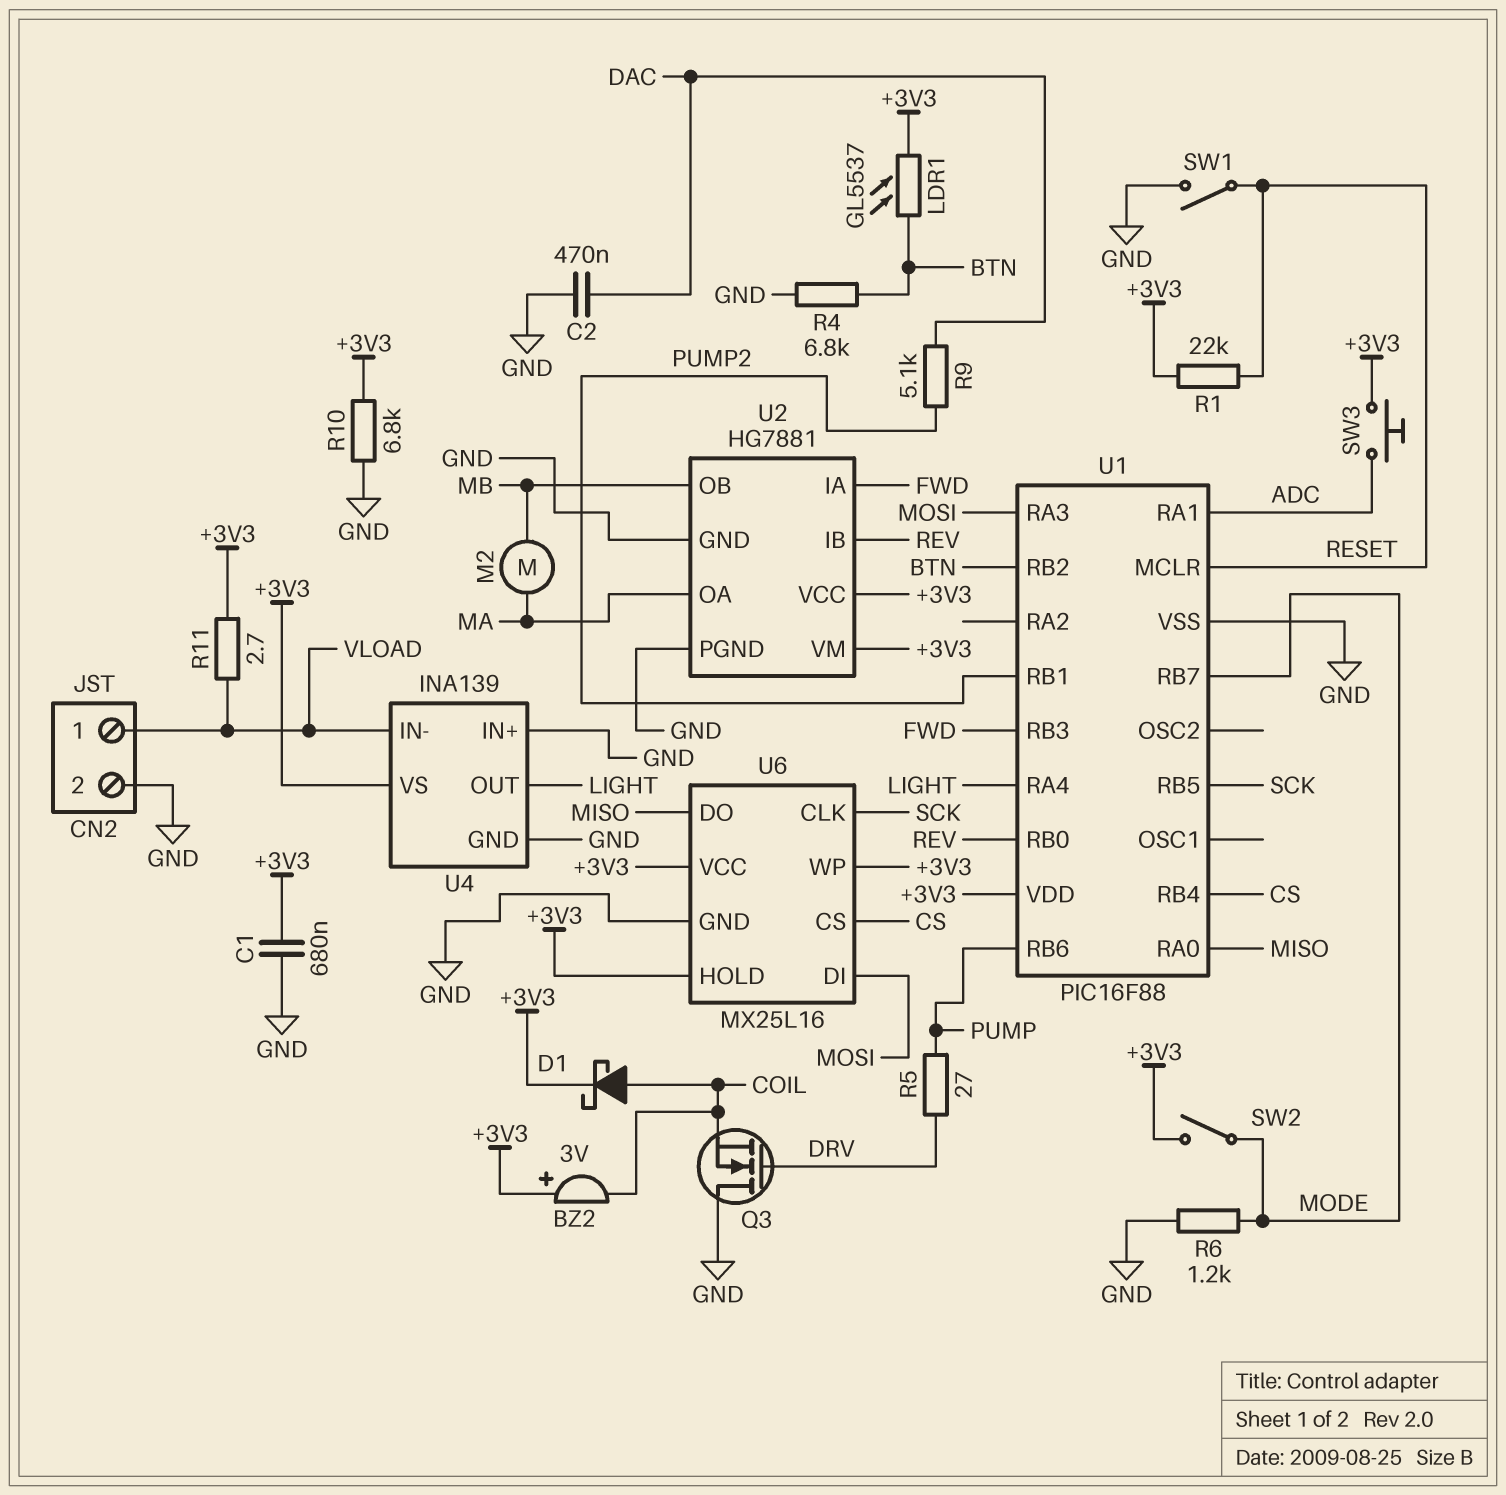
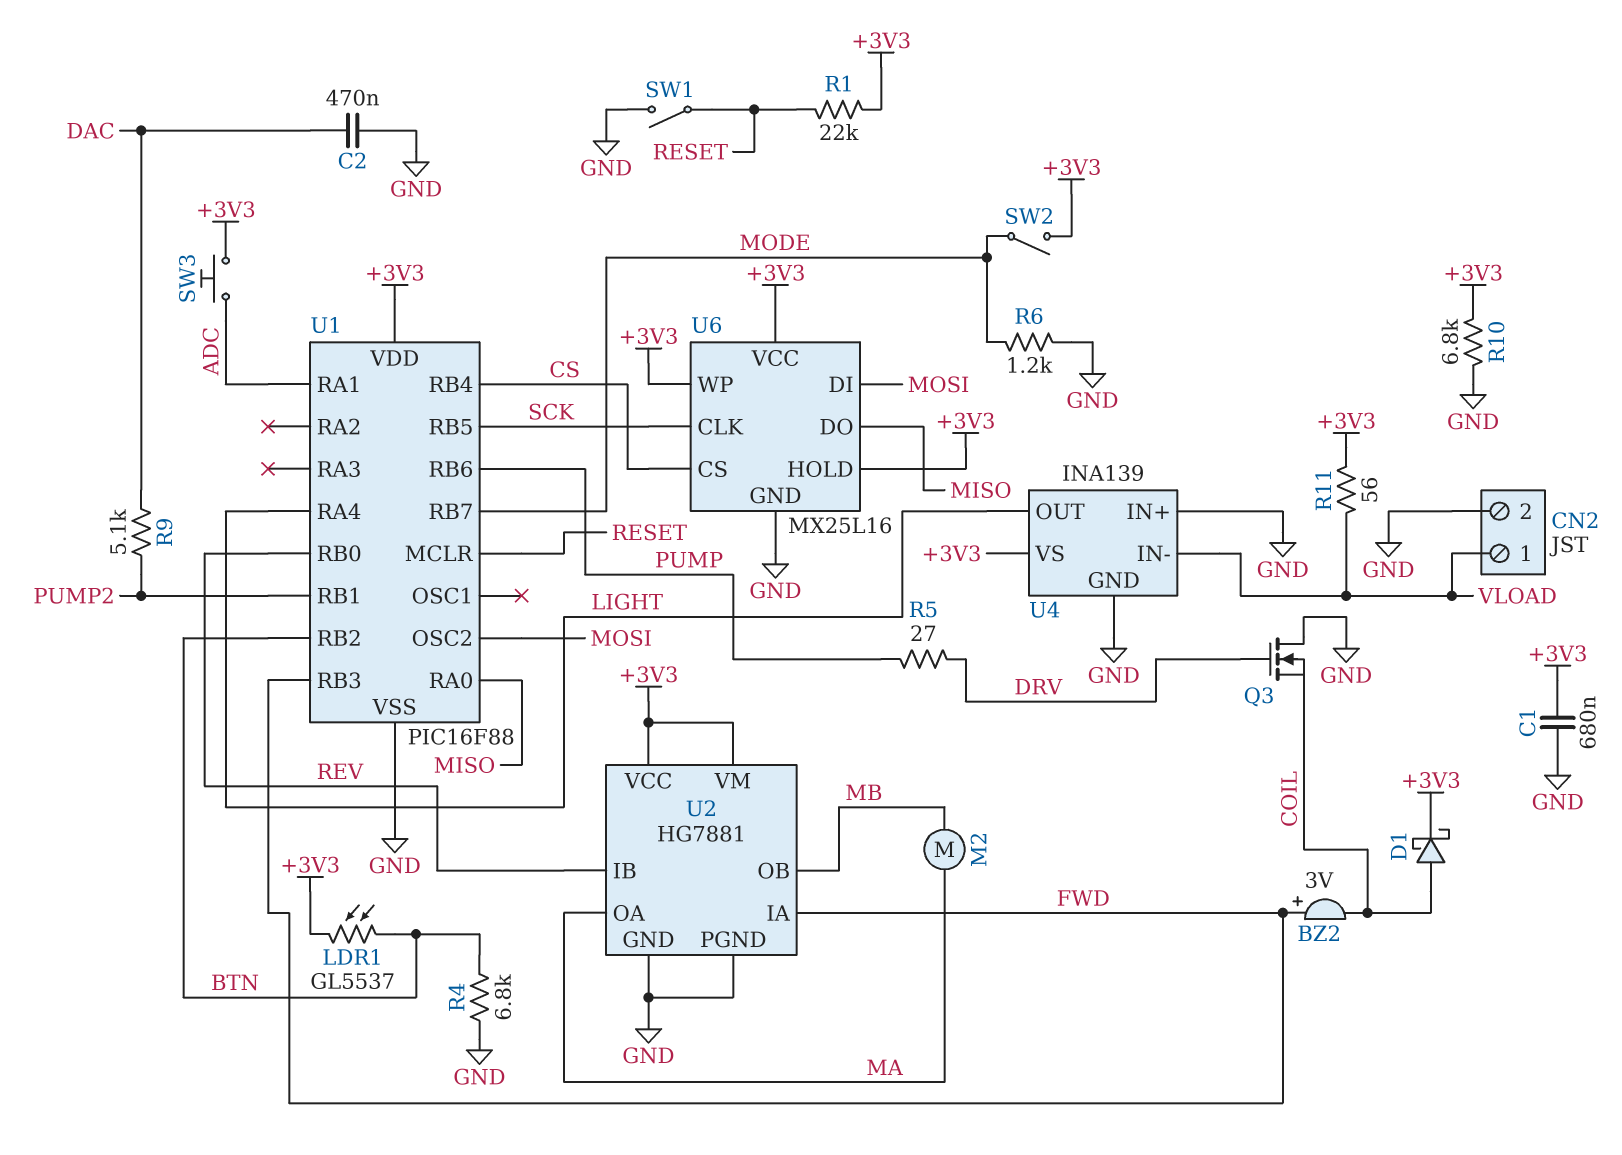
BZ2: buzzer 3V (plus +3V3, minus COIL) -> buzzer 3V (plus FWD, minus COIL)
R11: 2.7 (+3V3, VLOAD) -> 56 (+3V3, VLOAD)
U1 pin OSC2: none -> MOSI
U1 pin RA3: MOSI -> none

